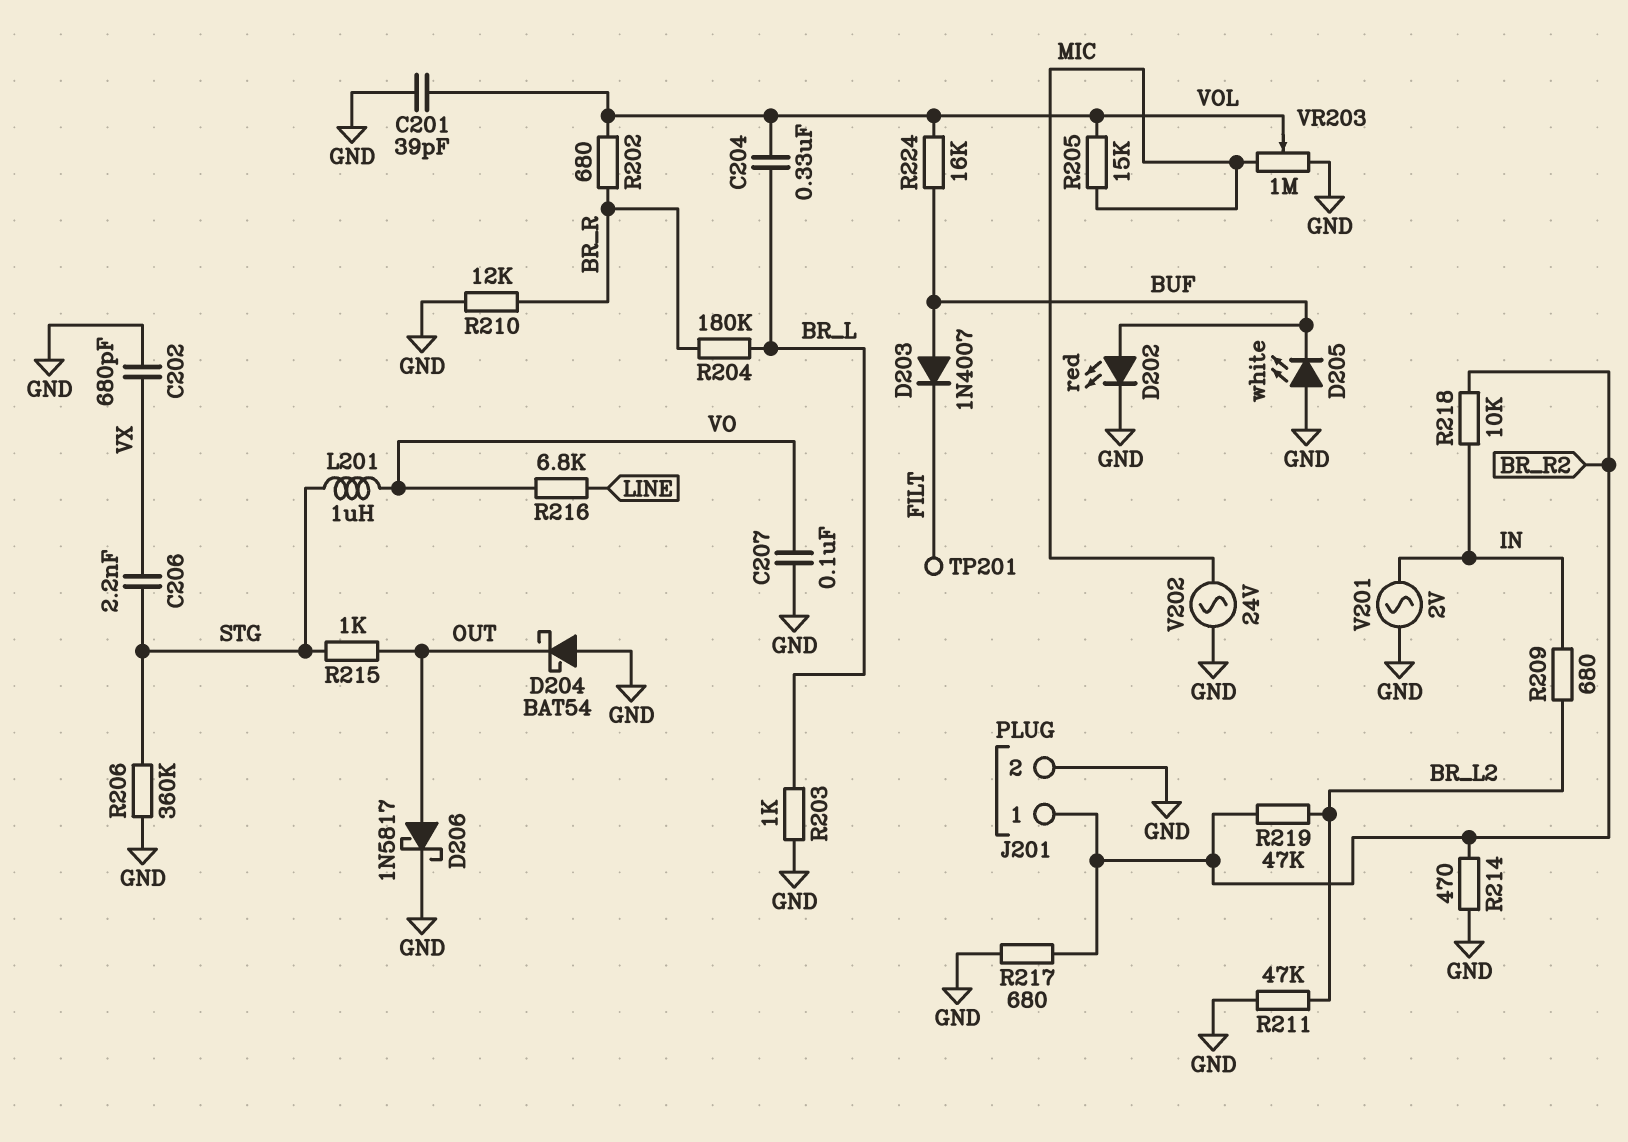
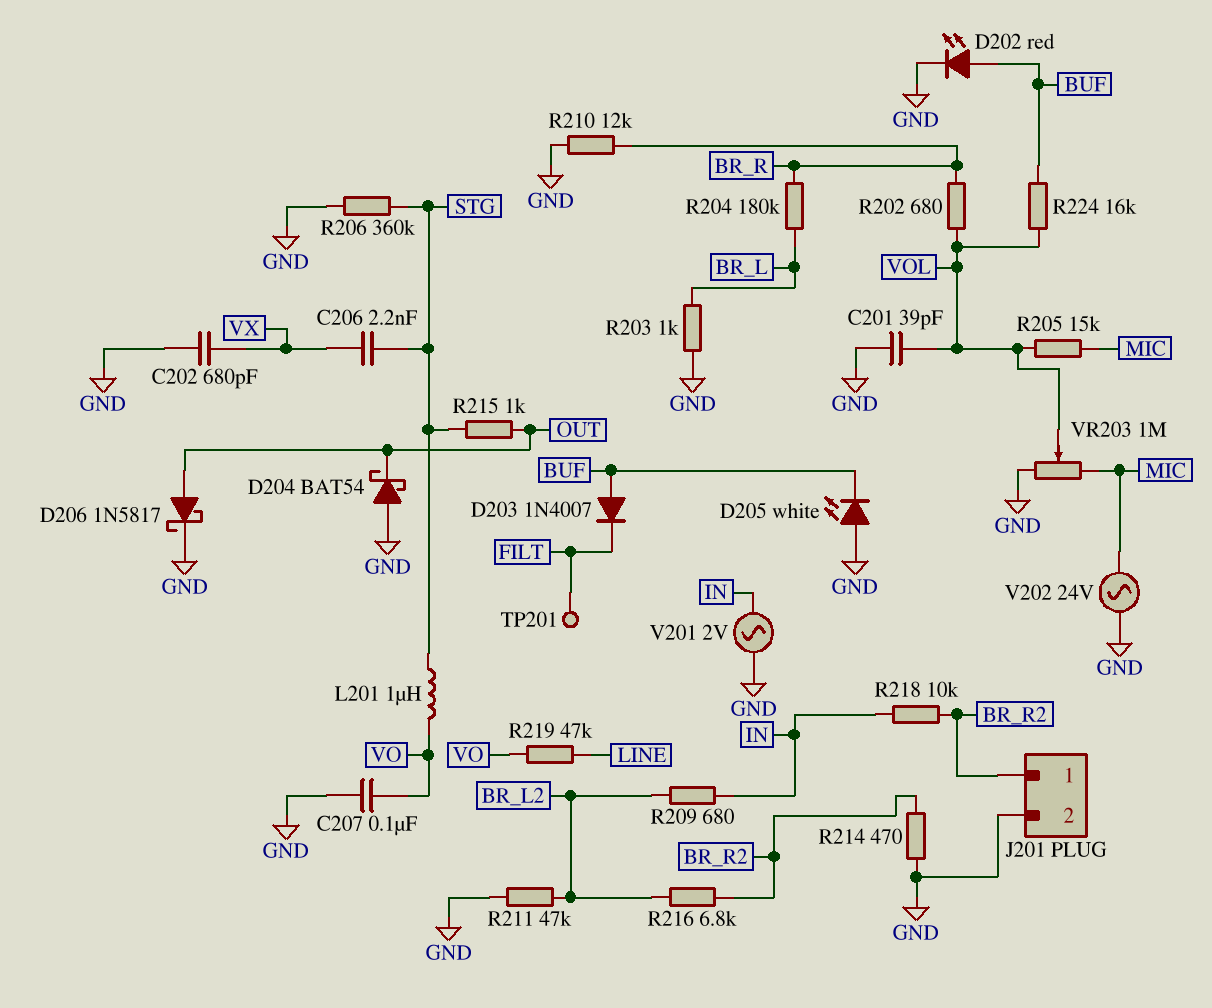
C204: 330nF (BR_L, VOL) -> none
R216: 6.8k (LINE, VO) -> 6.8k (BR_L2, BR_R2)
R217: 680 (BR_R2, GND) -> none
R219: 47k (BR_L2, BR_R2) -> 47k (LINE, VO)

